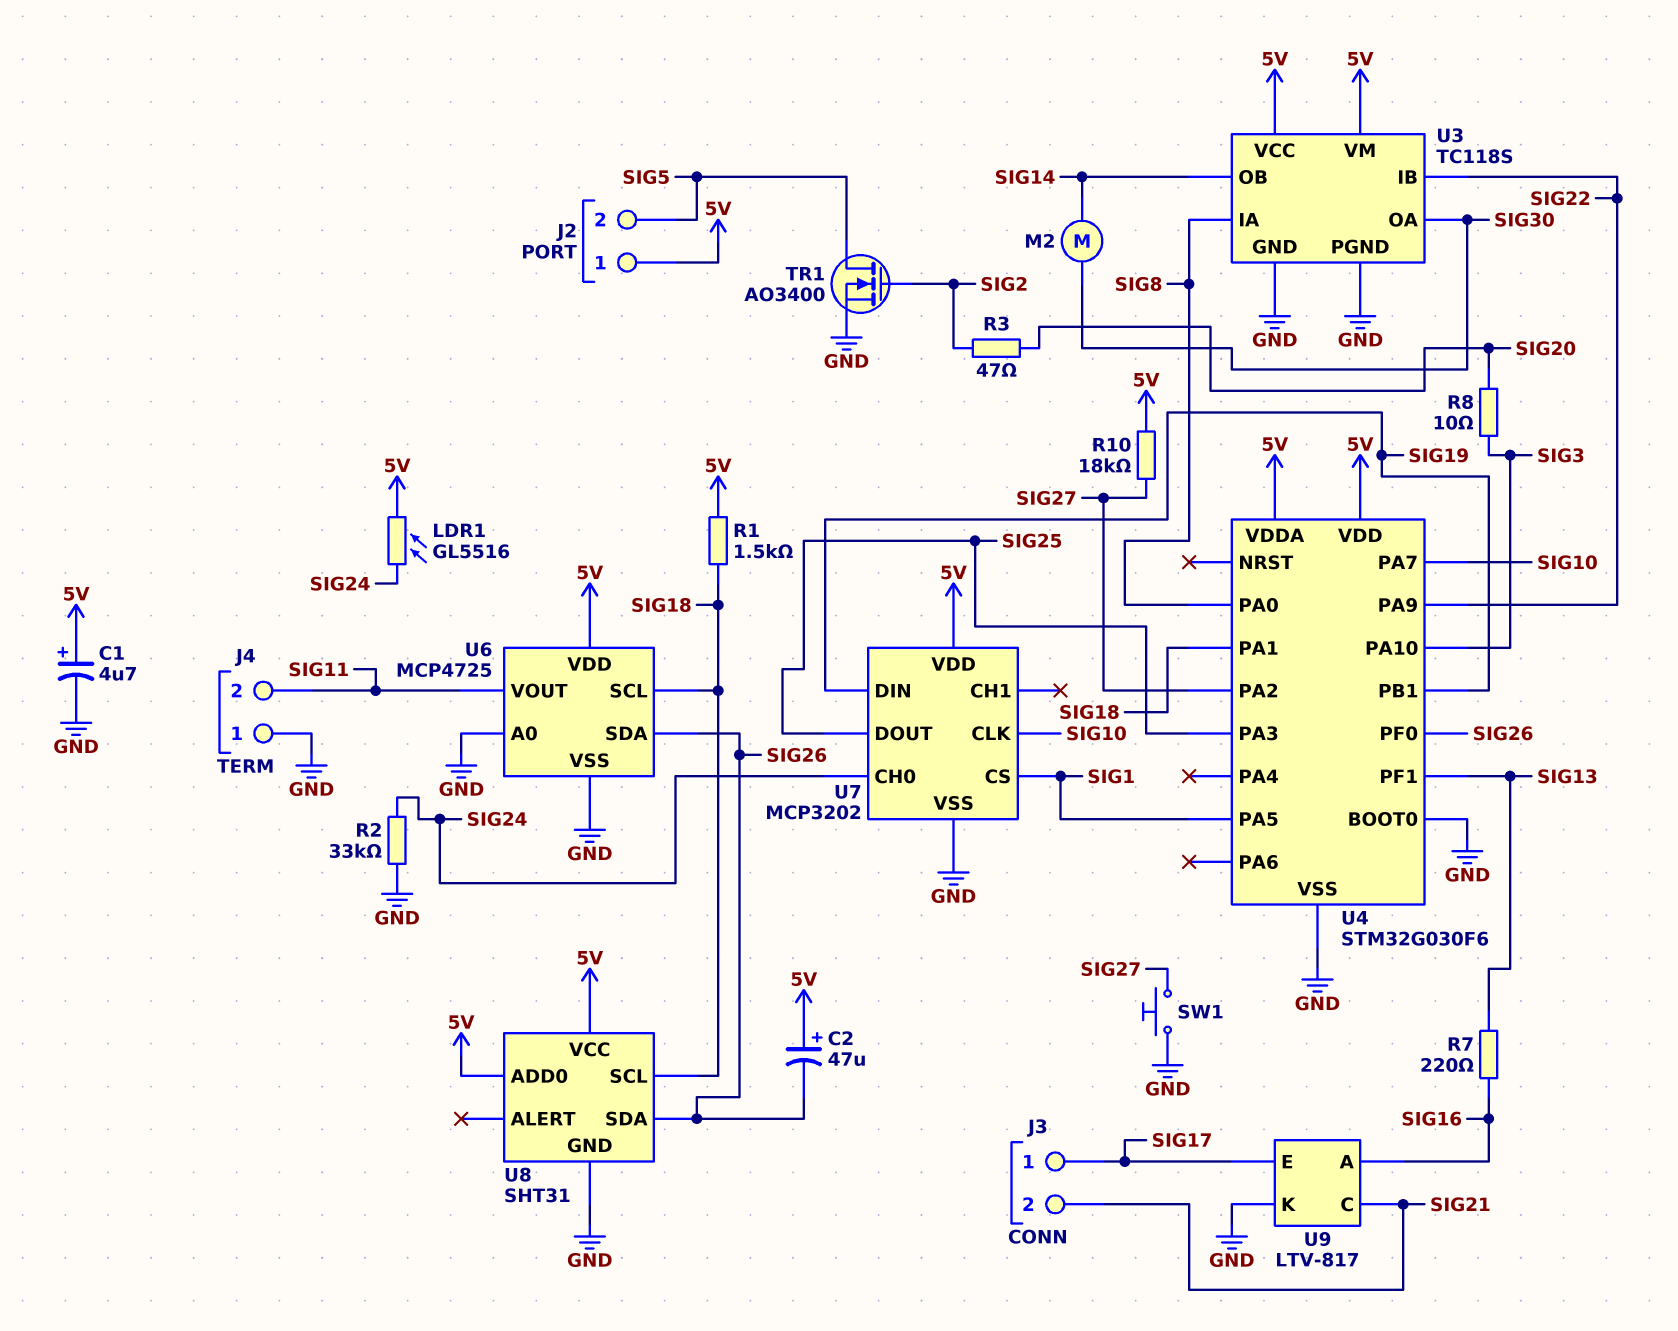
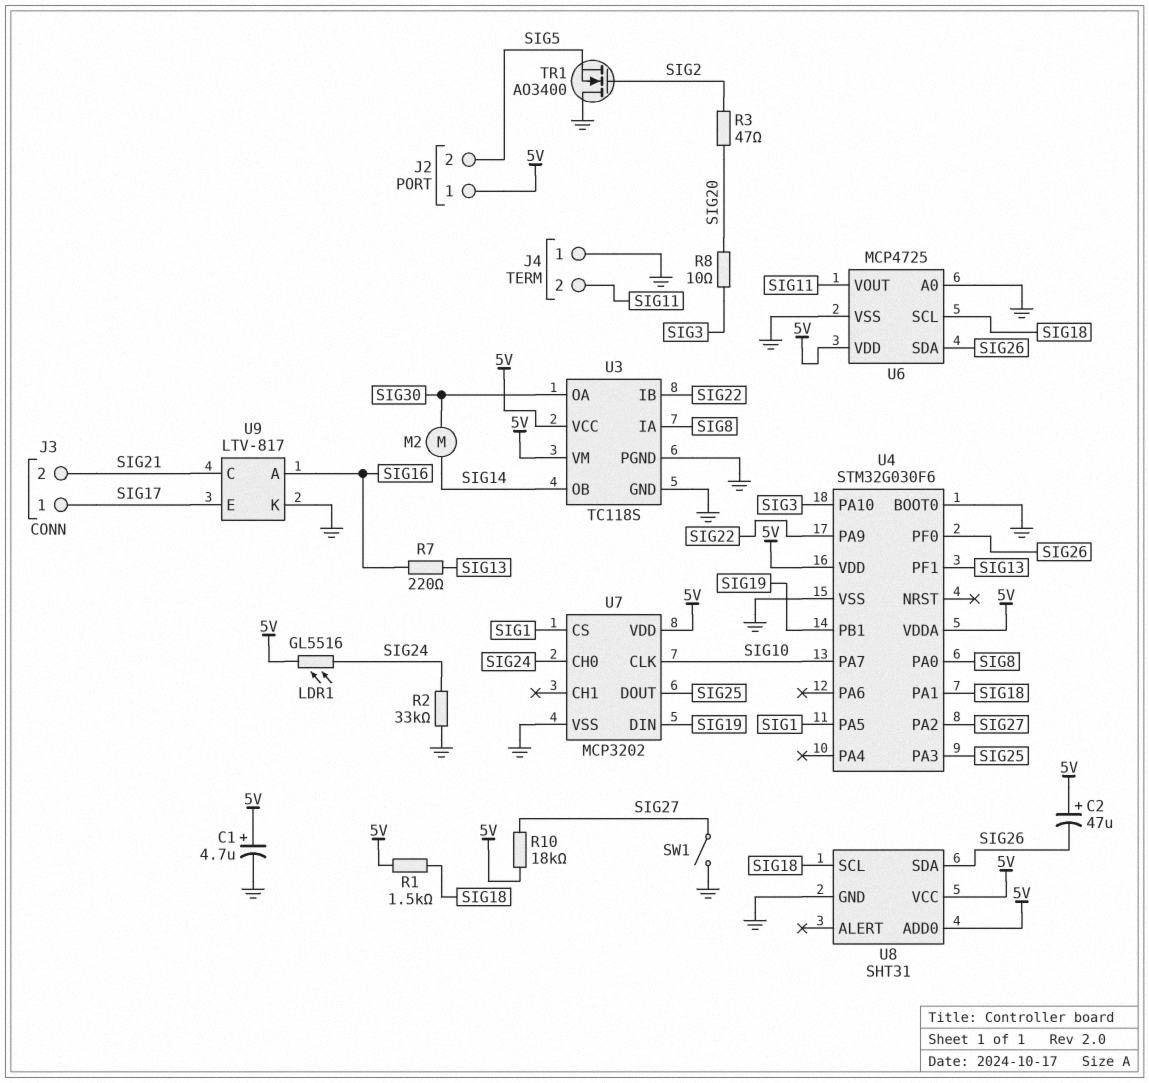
SW1: button (GND, SIG27) -> switch (GND, SIG27)
TR1: NMOS AO3400 (G SIG2, D SIG5, S GND) -> NMOS AO3400 (G SIG2, D GND, S SIG5)

